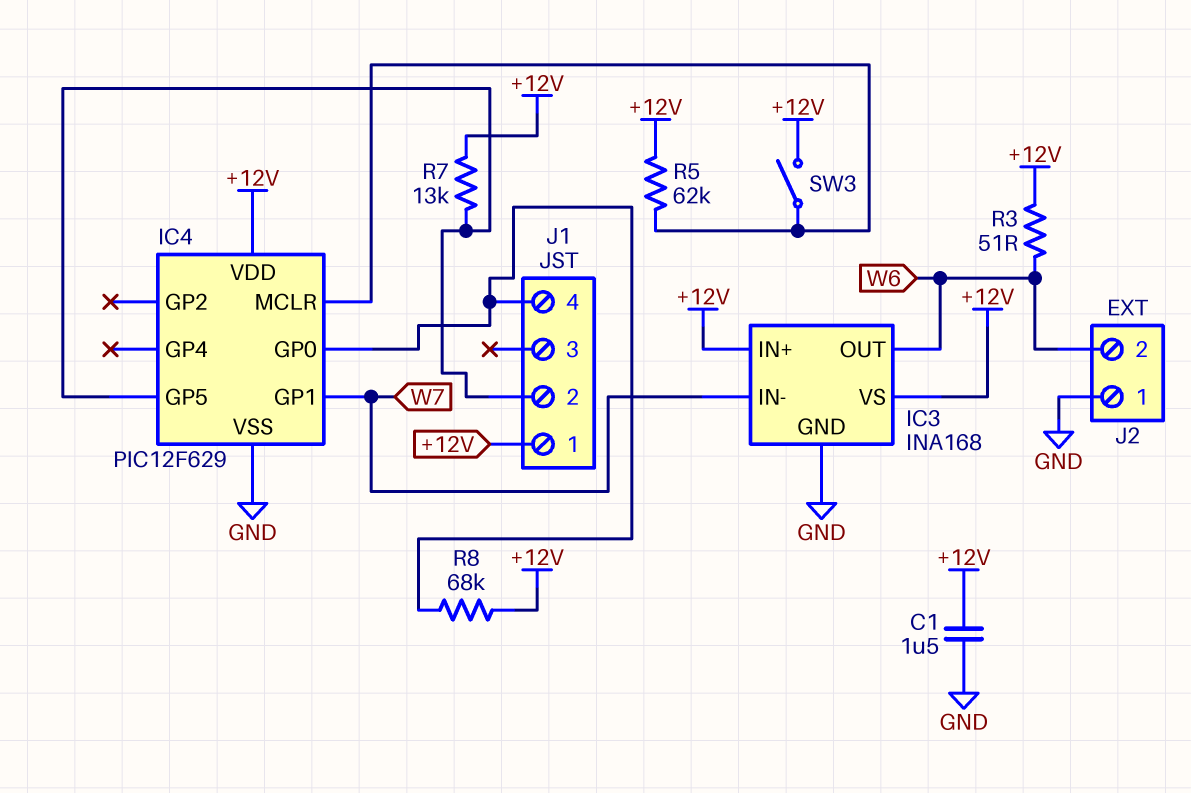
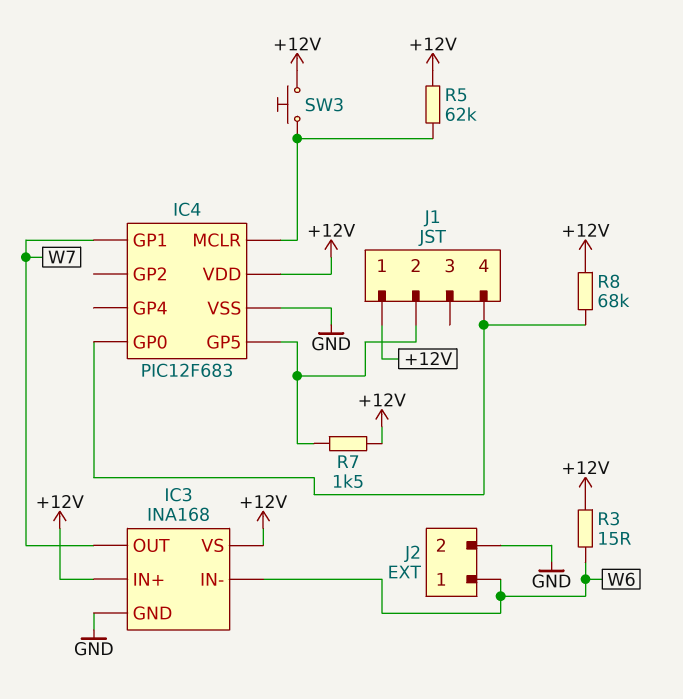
C1: 1.5uF (+12V, GND) -> none
IC3 pin IN-: W7 -> W6
IC3 pin OUT: W6 -> W7
IC4: PIC12F629 -> PIC12F683
J2 pin 1: GND -> W6
J2 pin 2: W6 -> GND
R3: 51 (+12V, W6) -> 15 (+12V, W6)
R7: 13k (+12V, IC4/GP5) -> 1.5k (+12V, IC4/GP5)
SW3: switch (+12V, IC4/MCLR) -> button (+12V, IC4/MCLR)

